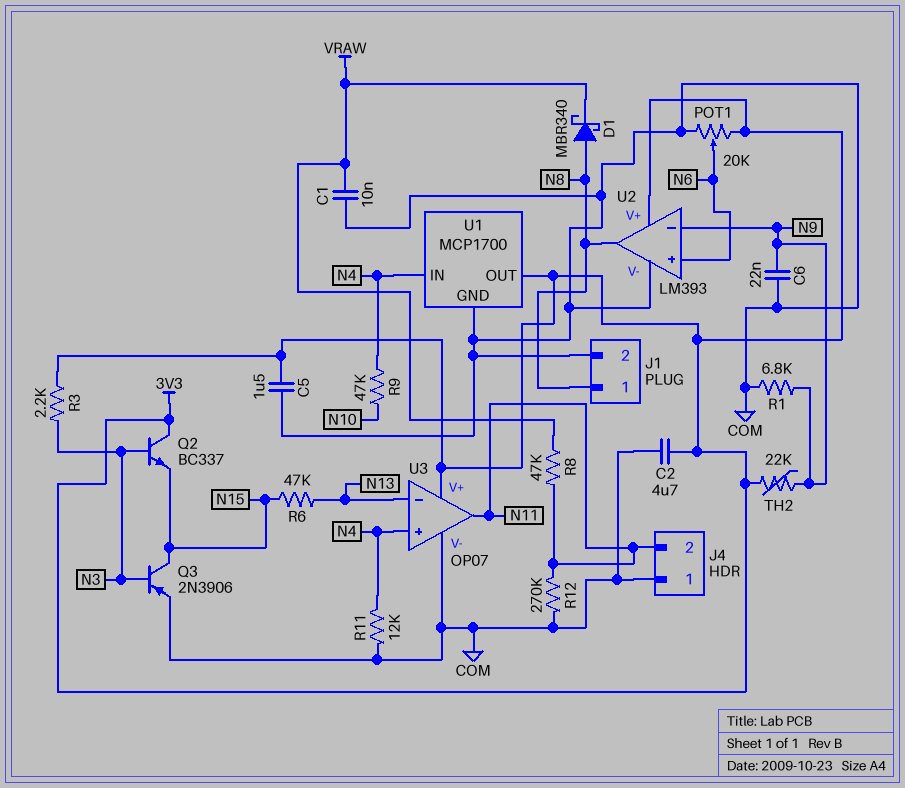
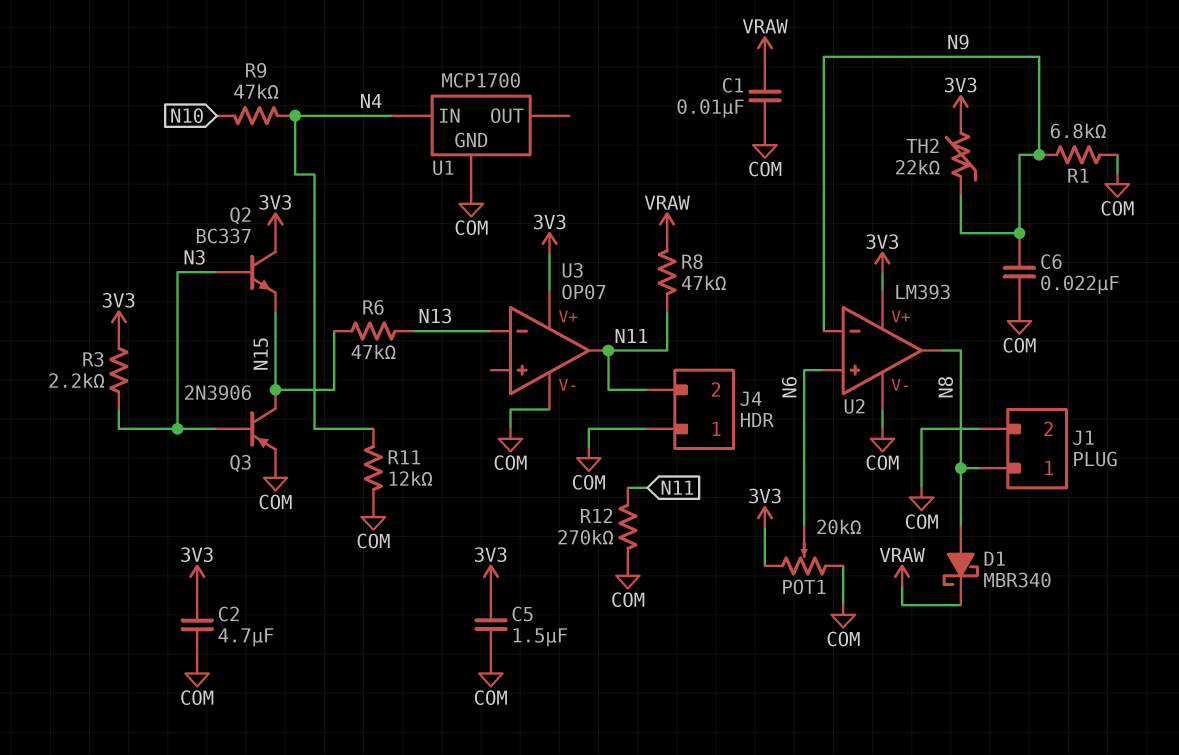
U1 pin OUT: 3V3 -> none
U3 pin in+: N4 -> none

